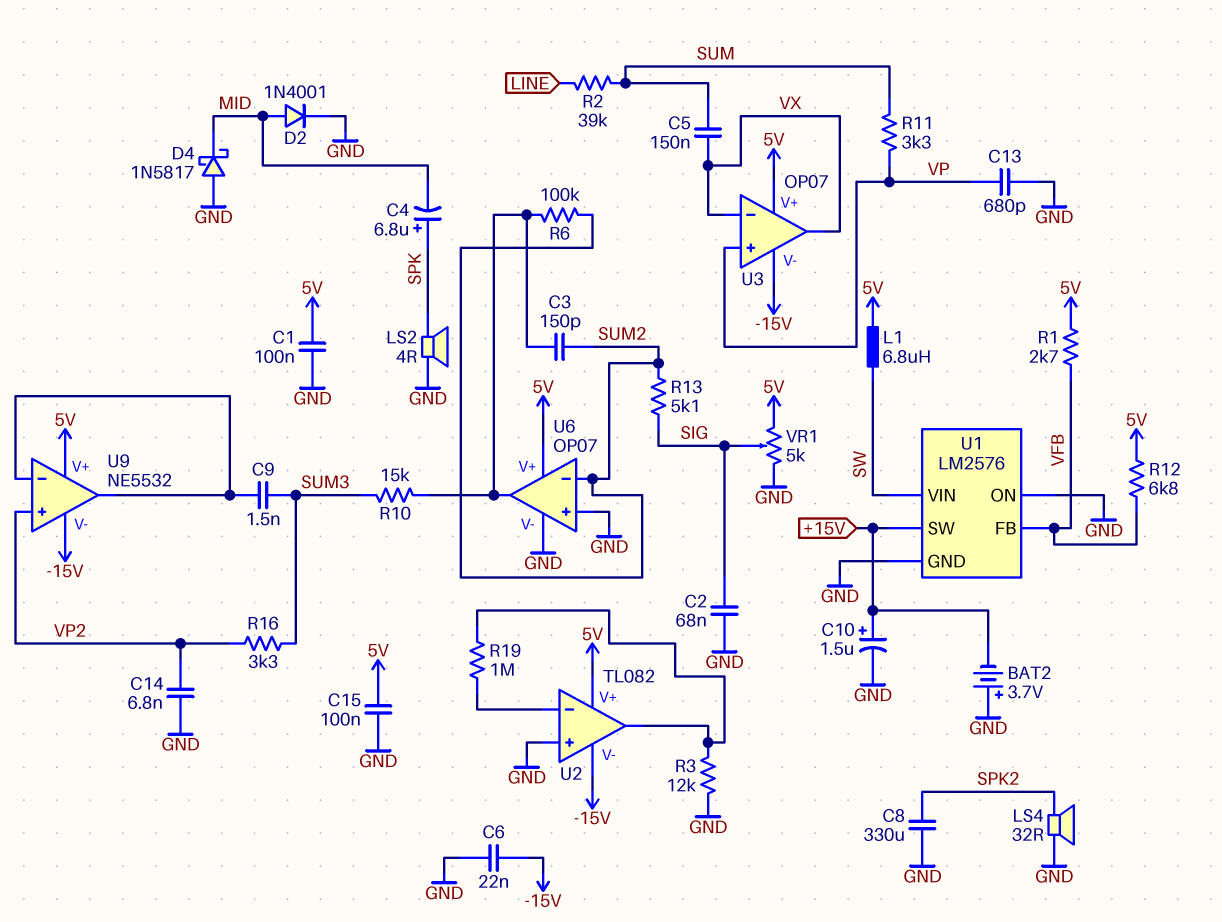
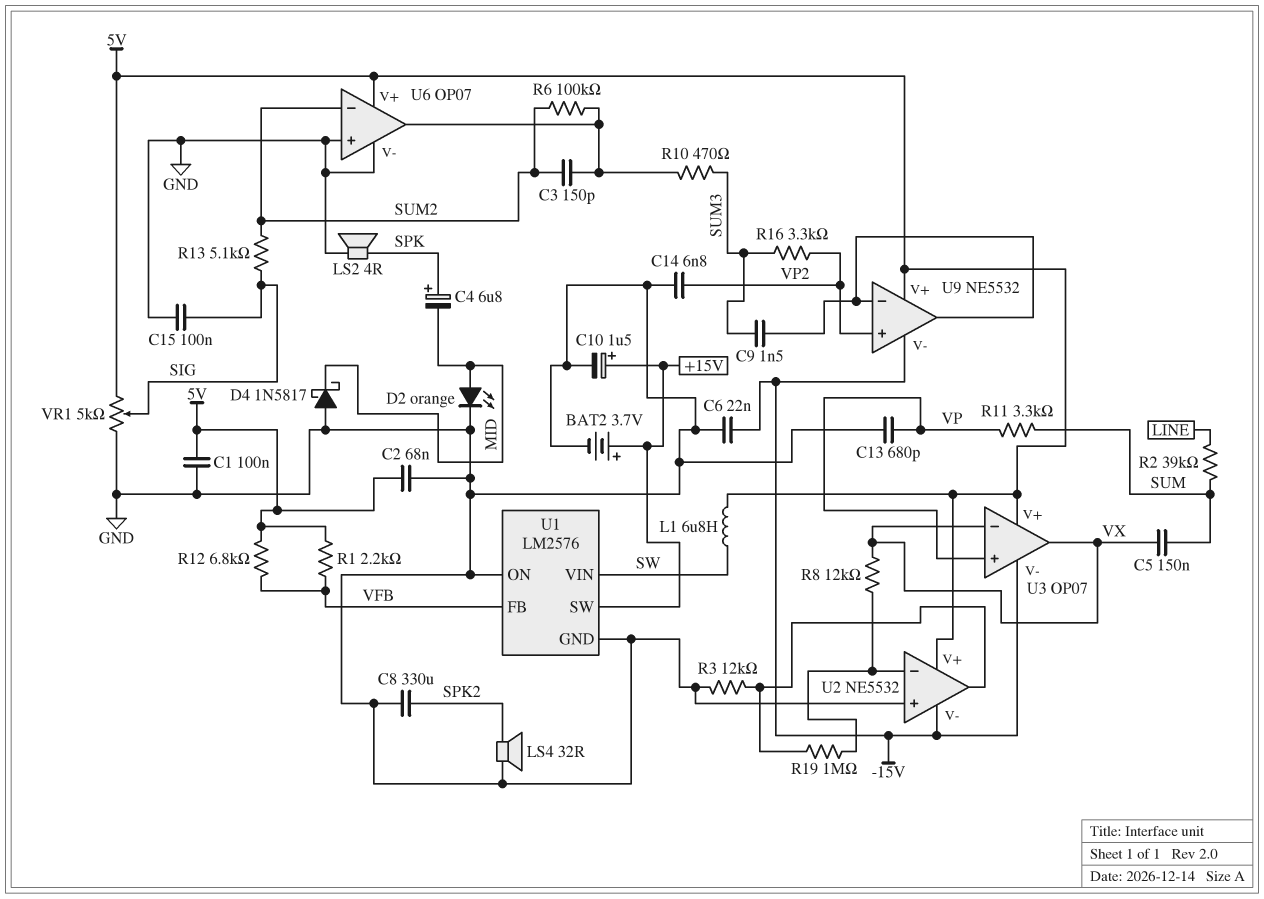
BAT2: 3.7V (plus GND, minus +15V) -> 3.7V (plus +15V, minus GND)
C2: 68nF (GND, SIG) -> 68nF (5V, GND)
C15: 100nF (5V, GND) -> 100nF (GND, SIG)
D2: diode 1N4001 (A MID, K GND) -> LED orange (A MID, K GND)
R1: 2.7k (5V, VFB) -> 2.2k (5V, VFB)
R8: none -> 12k (U2/in-, VX)
R10: 15k (SUM3, U6/out) -> 470 (SUM3, U6/out)
U2: TL082 -> NE5532

